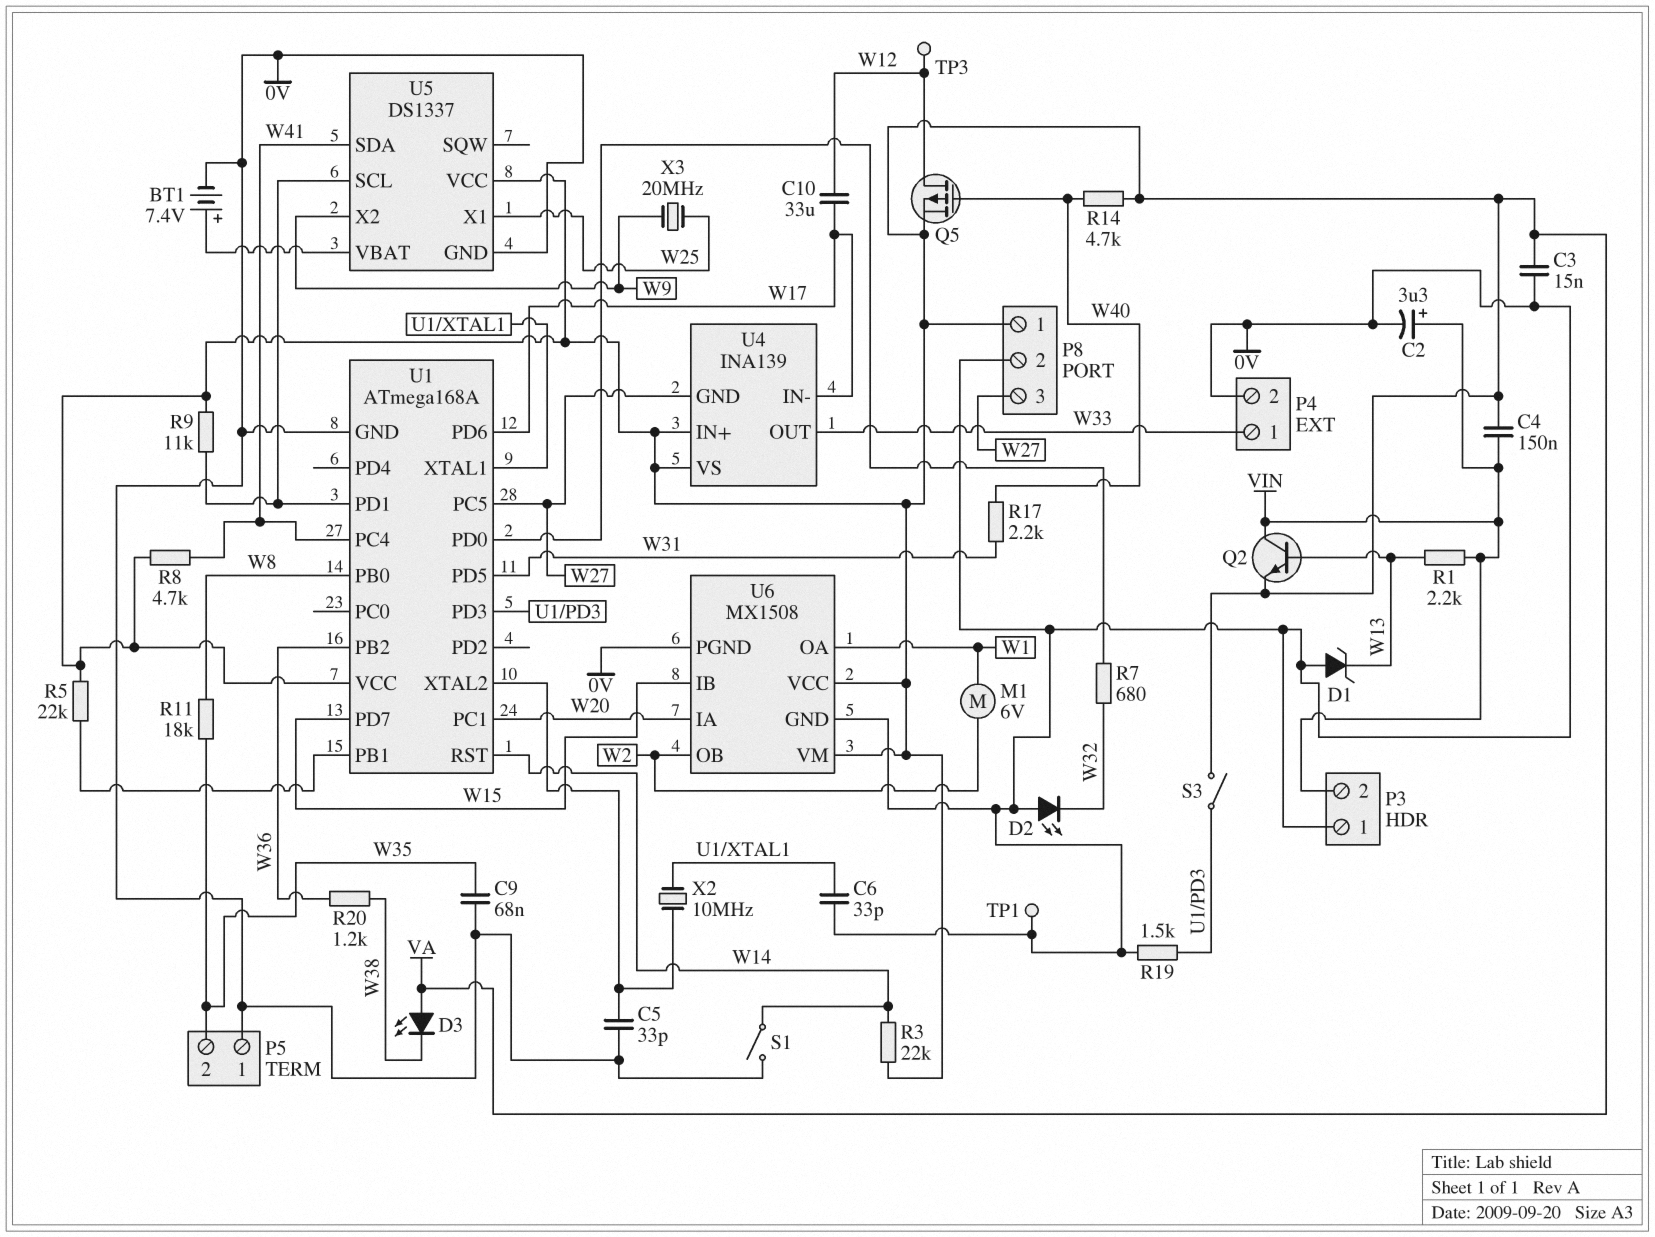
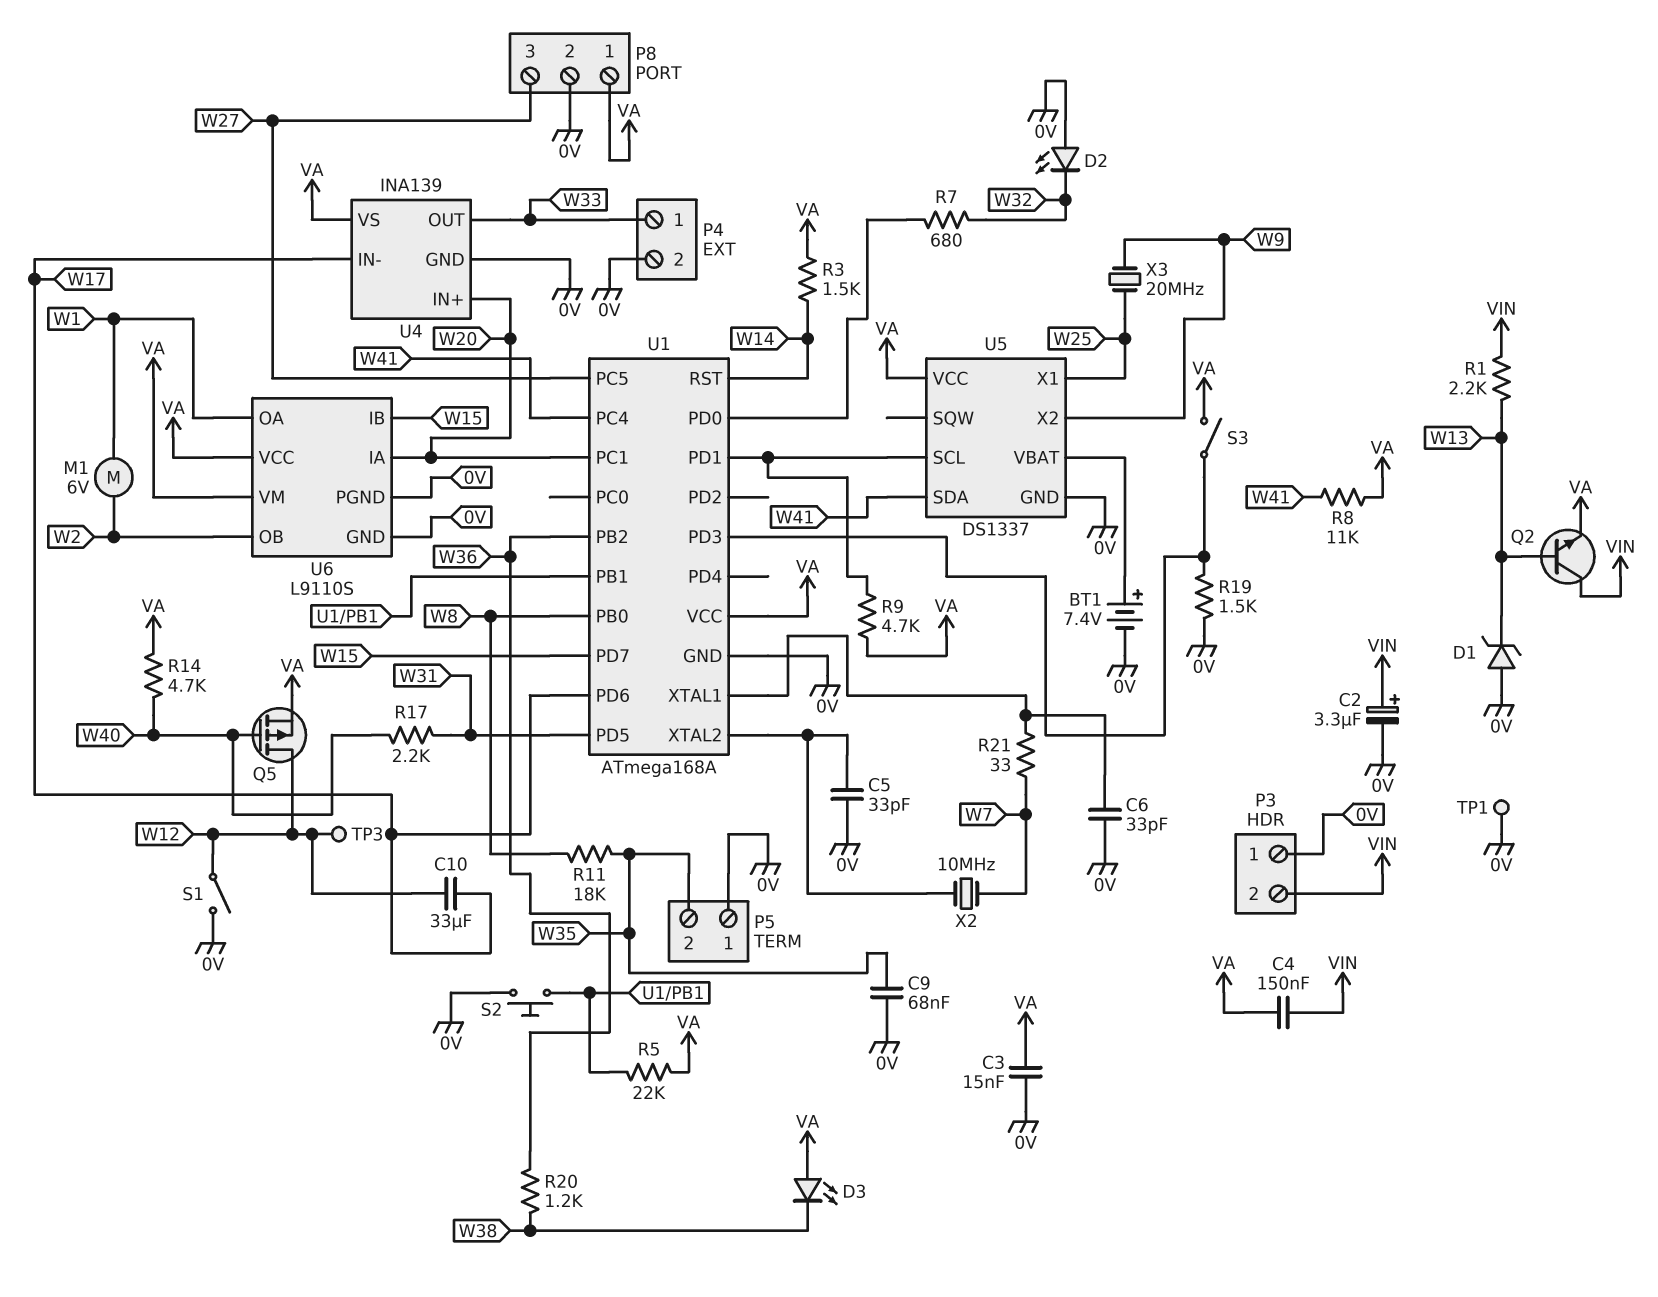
R3: 22k (VA, W14) -> 1.5k (VA, W14)
R8: 4.7k (VA, W41) -> 11k (VA, W41)
R9: 11k (U1/PD1, VA) -> 4.7k (U1/PD1, VA)
R21: none -> 33 (U1/XTAL1, W7)
S1: switch (0V, W14) -> switch (0V, W12)
S2: none -> button (0V, U1/PB1)
U4 pin GND: W27 -> 0V
U4 pin IN+: VA -> W20
U6: MX1508 -> L9110S
X2: 10MHz (U1/XTAL1, U1/XTAL2) -> 10MHz (U1/XTAL2, W7)

